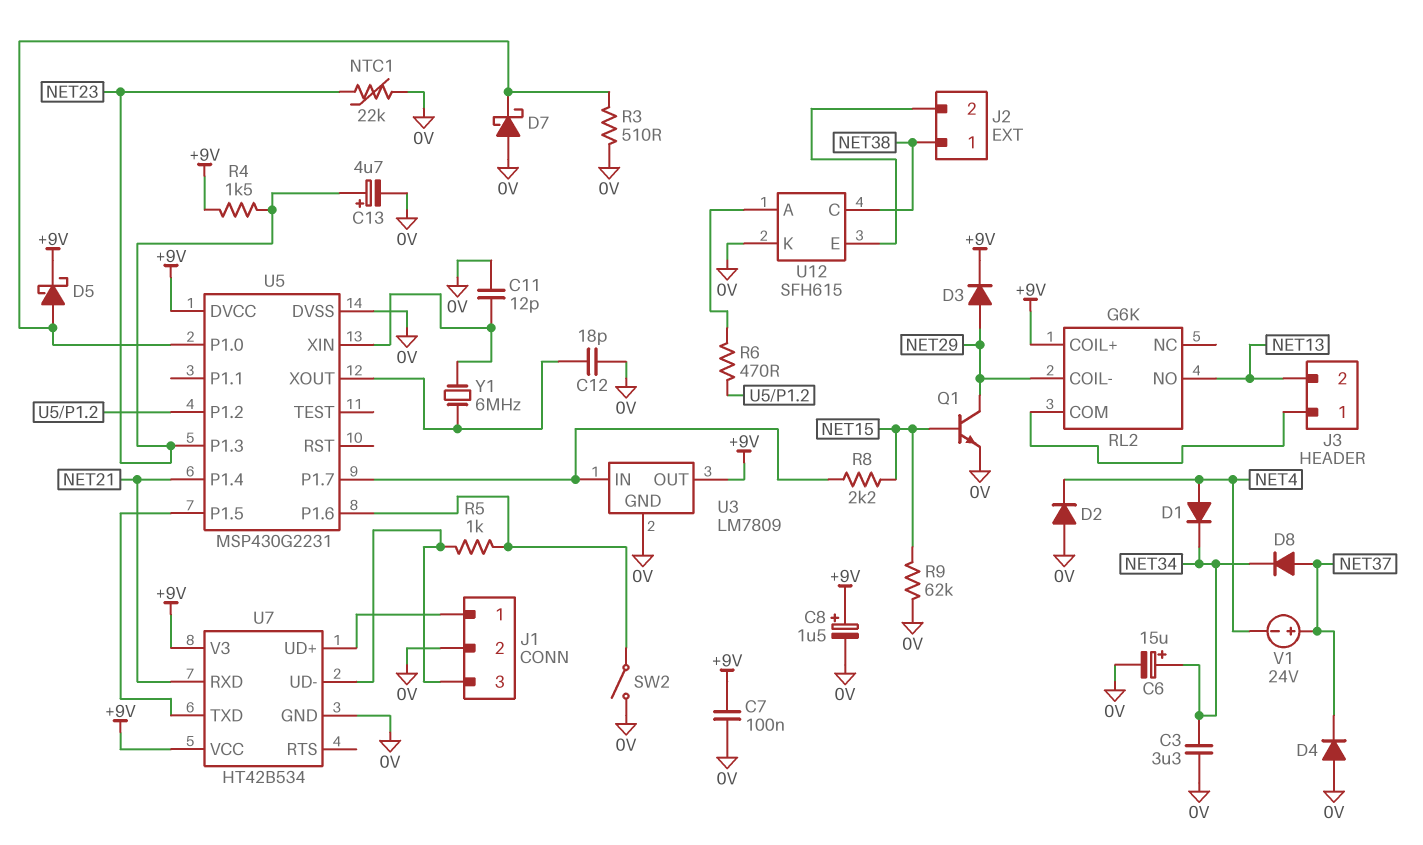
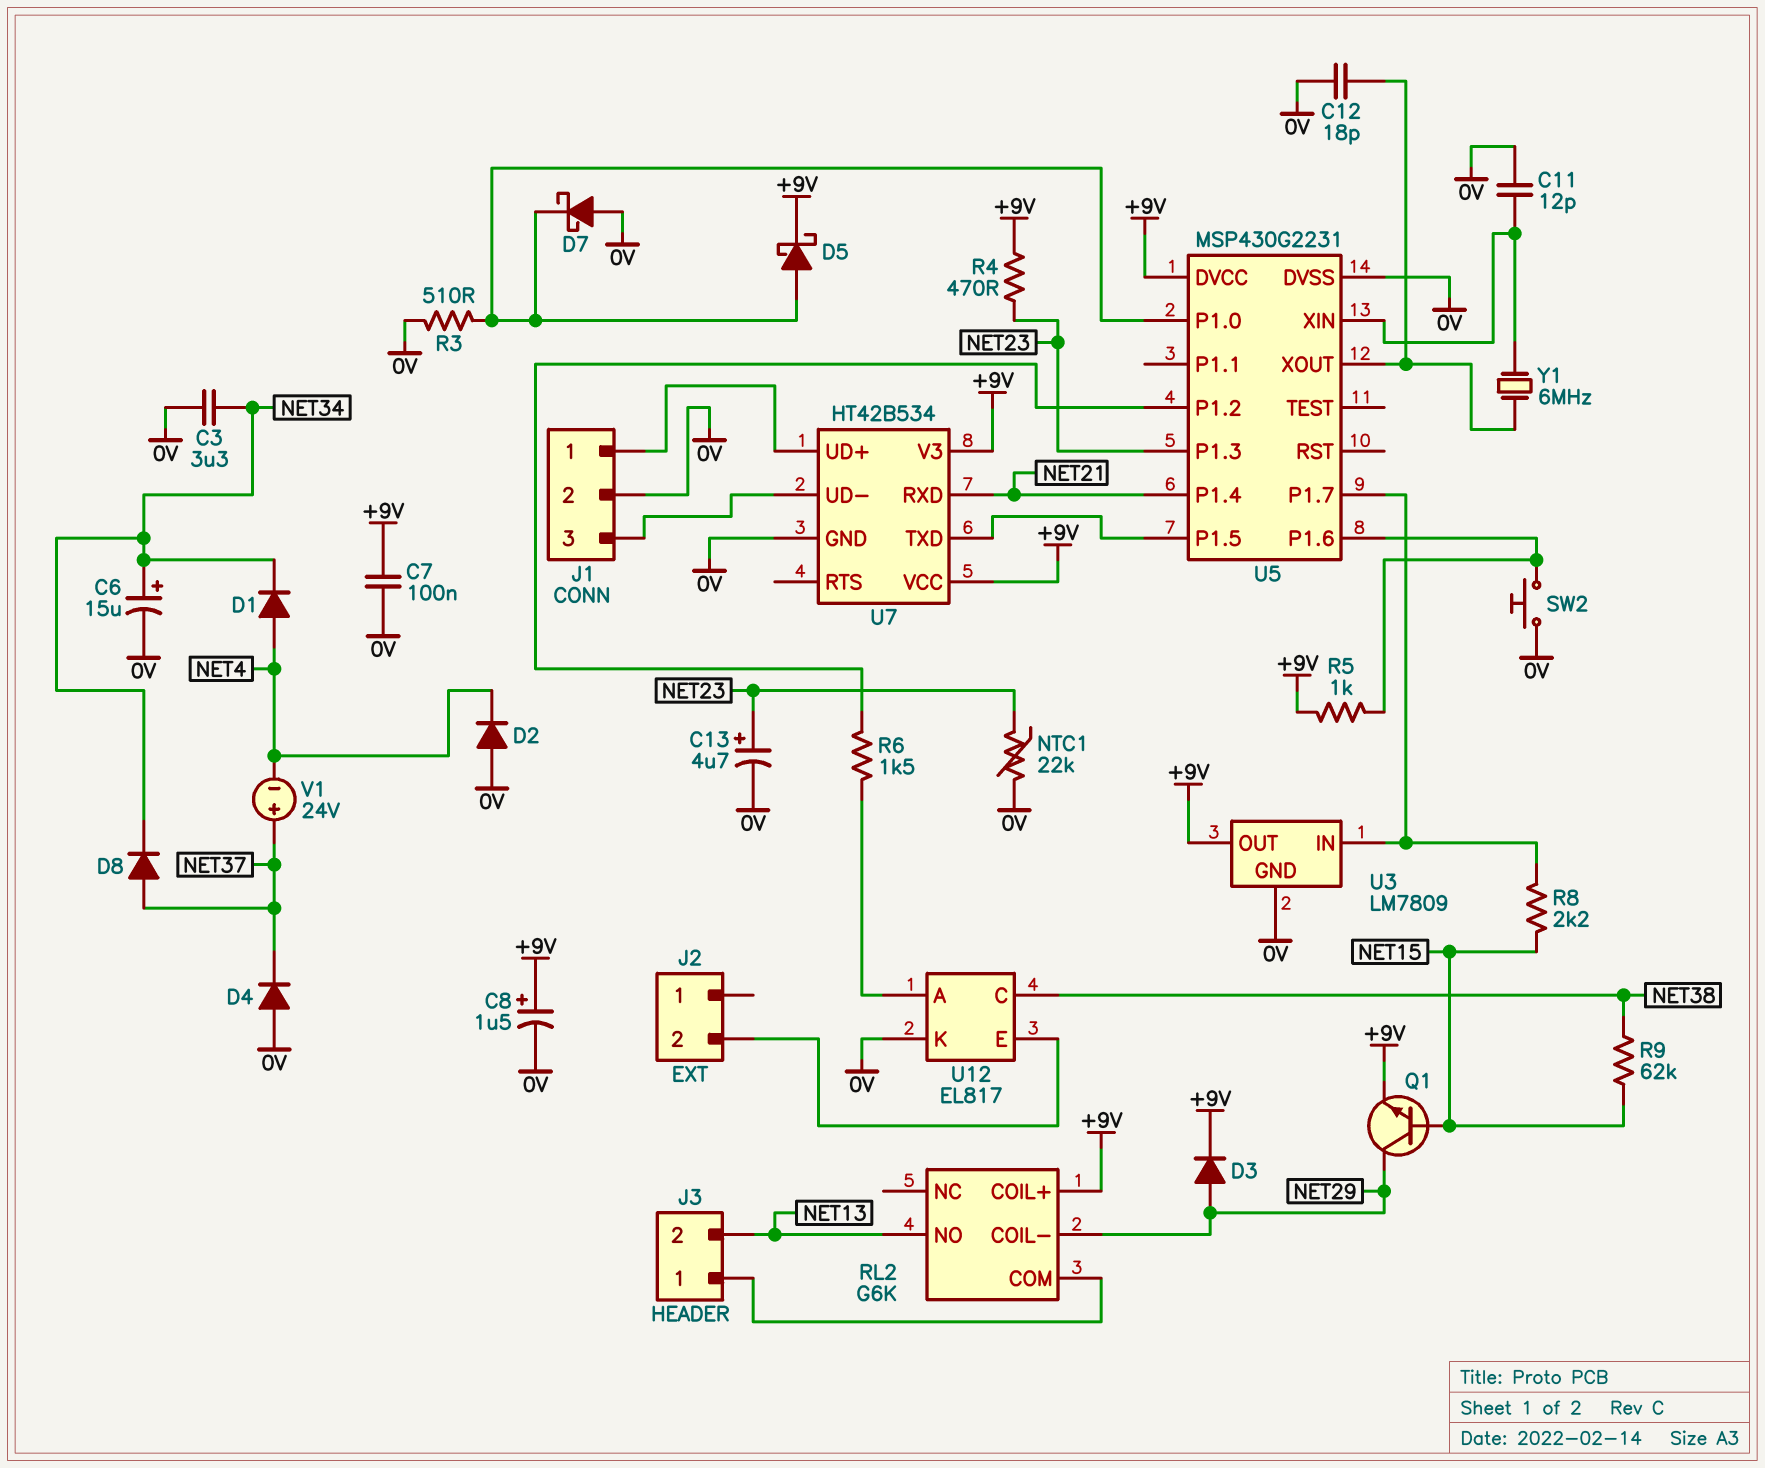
J2 pin 1: NET38 -> none
Q1: NPN (B NET15, C NET29, E 0V) -> NPN (B NET15, C NET29, E +9V)
R4: 1.5k (+9V, NET23) -> 470 (+9V, NET23)
R5: 1k (J1/3, U5/P1.6) -> 1k (+9V, U5/P1.6)
R6: 470 (U5/P1.2, U12/A) -> 1.5k (U5/P1.2, U12/A)
R9: 62k (0V, NET15) -> 62k (NET15, NET38)
SW2: switch (0V, U5/P1.6) -> button (0V, U5/P1.6)
U12: SFH615 -> EL817

